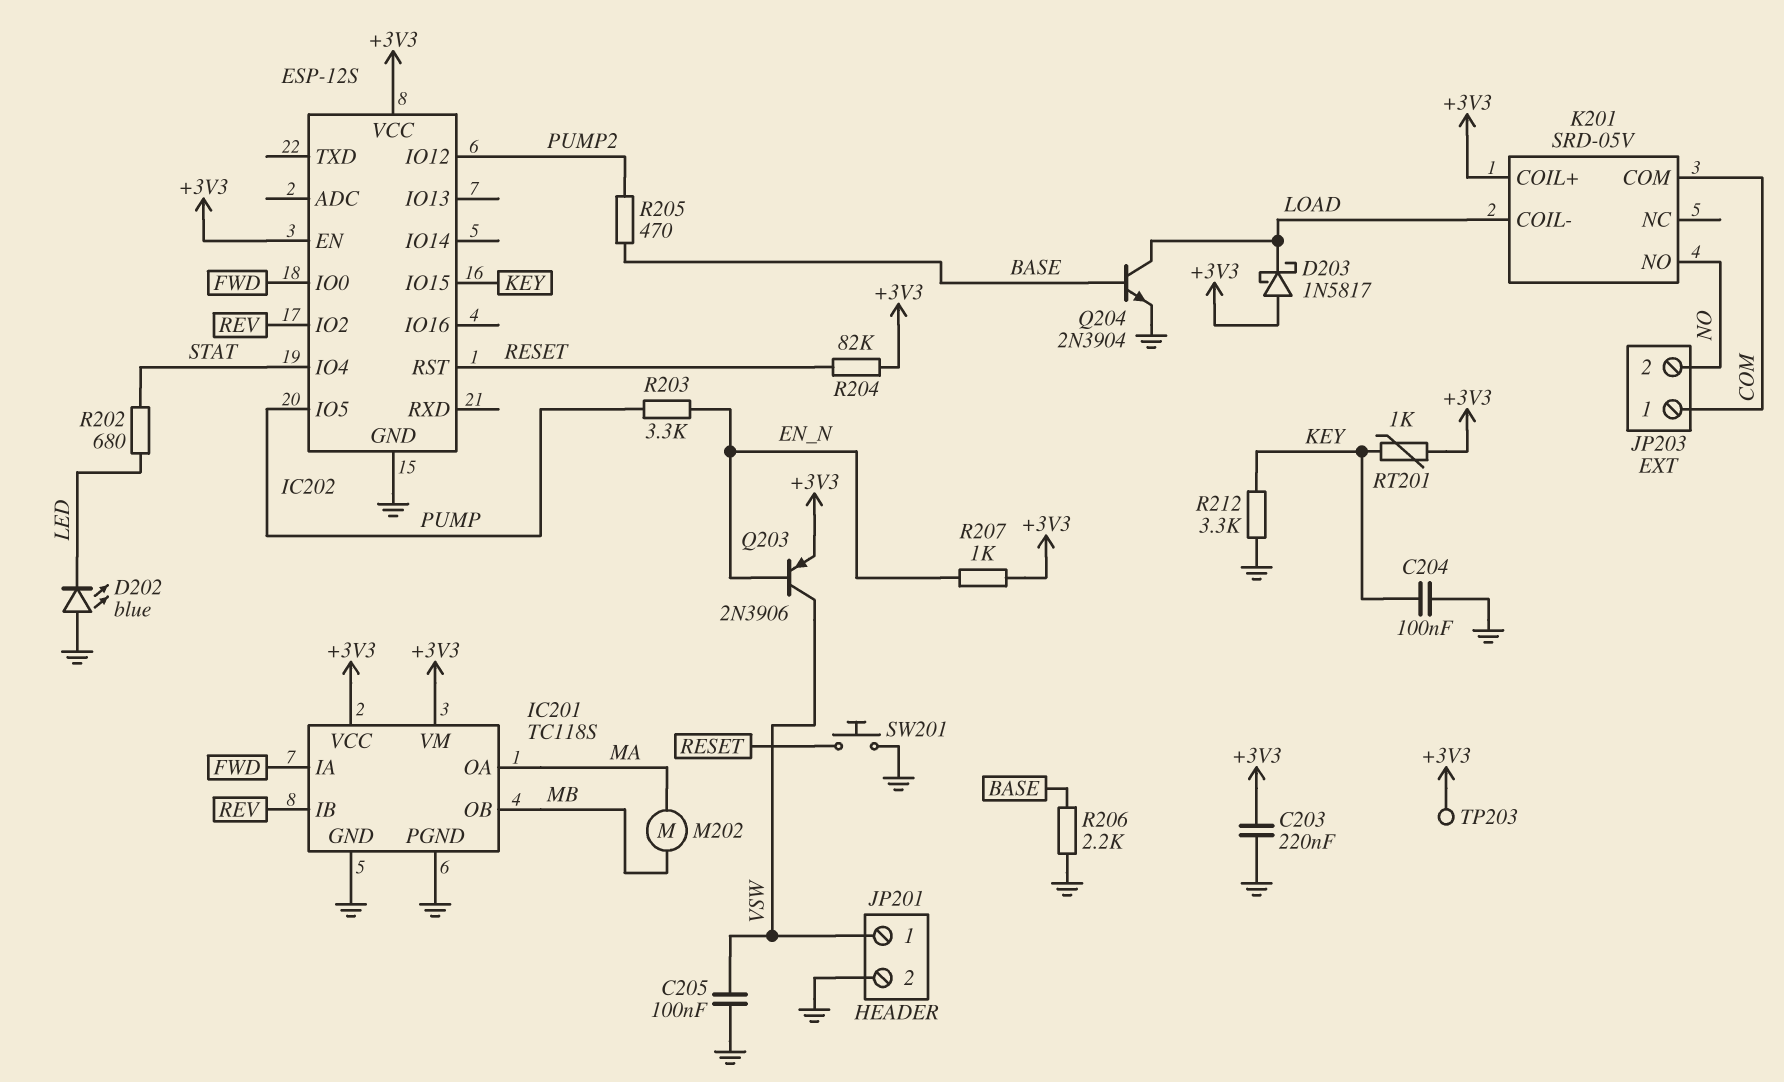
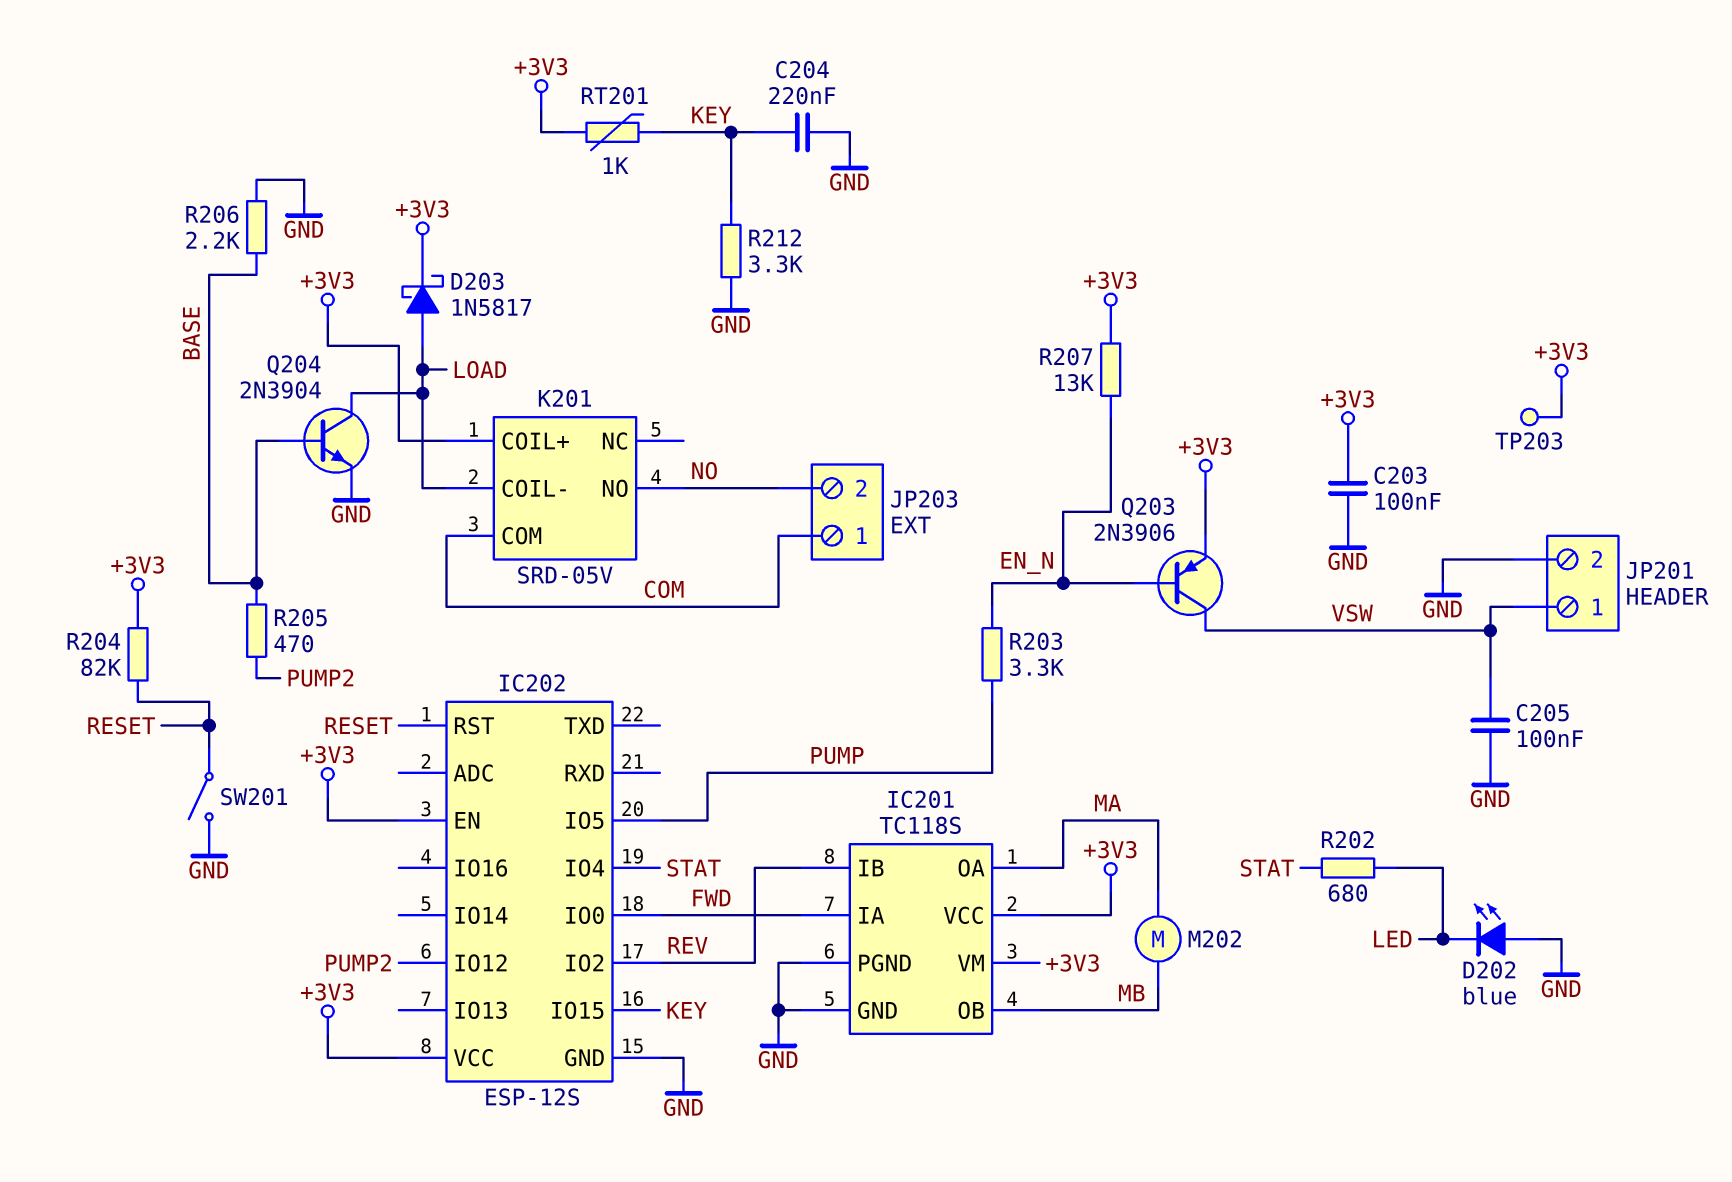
C203: 220nF (+3V3, GND) -> 100nF (+3V3, GND)
C204: 100nF (GND, KEY) -> 220nF (GND, KEY)
D203: schottky 1N5817 (A +3V3, K LOAD) -> schottky 1N5817 (A LOAD, K +3V3)
R207: 1k (+3V3, EN_N) -> 13k (+3V3, EN_N)
SW201: button (GND, RESET) -> switch (GND, RESET)

